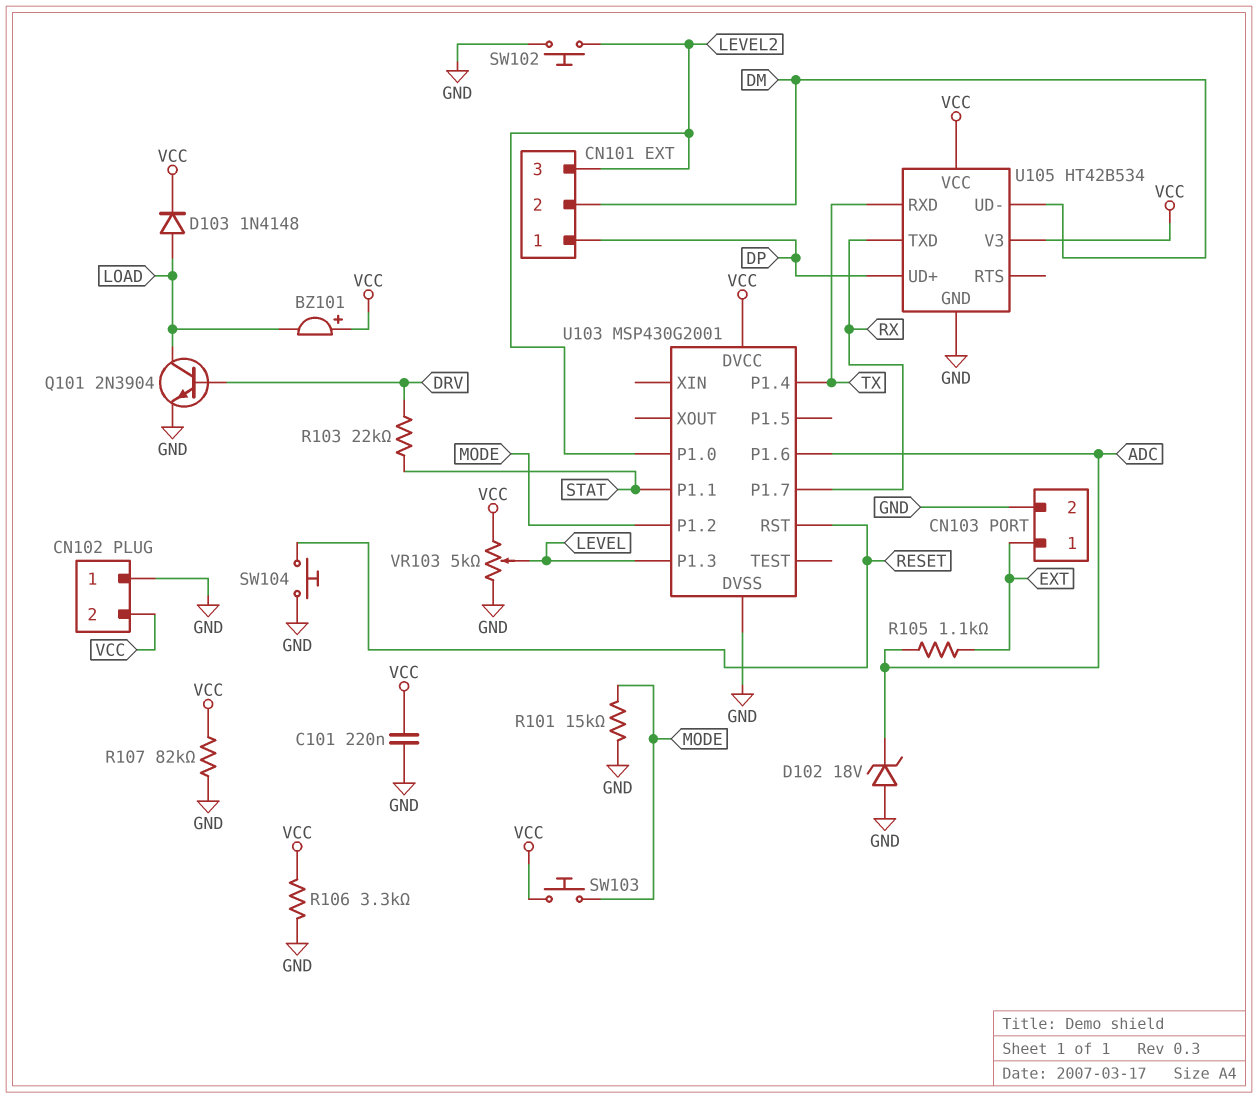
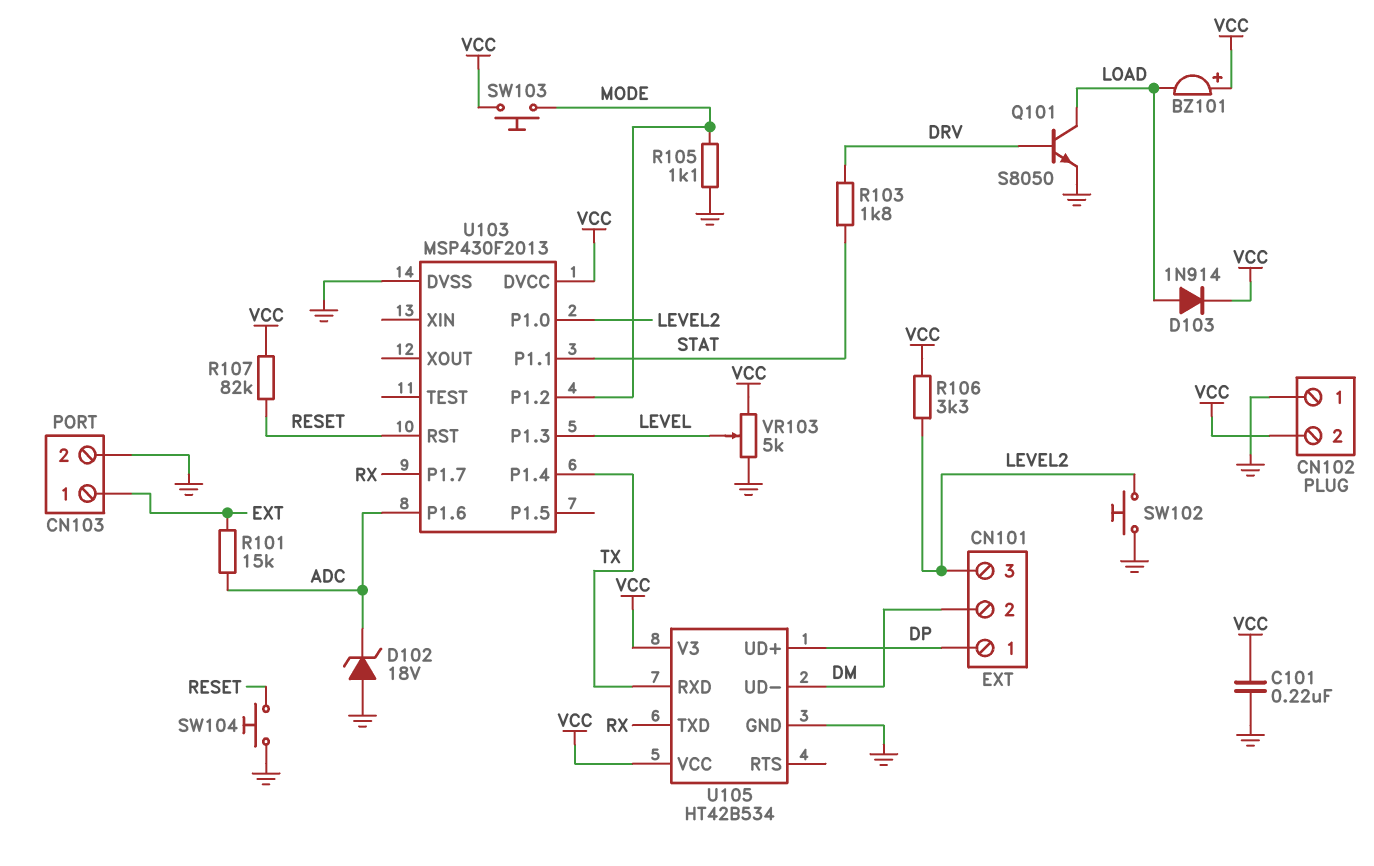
D103: diode 1N4148 (A LOAD, K VCC) -> diode 1N914 (A LOAD, K VCC)
Q101: NPN 2N3904 (B DRV, C LOAD, E GND) -> NPN S8050 (B DRV, C LOAD, E GND)
R101: 15k (GND, MODE) -> 15k (ADC, EXT)
R103: 22k (DRV, STAT) -> 1.8k (DRV, STAT)
R105: 1.1k (ADC, EXT) -> 1.1k (GND, MODE)
R106: 3.3k (GND, VCC) -> 3.3k (LEVEL2, VCC)
R107: 82k (GND, VCC) -> 82k (RESET, VCC)
U103: MSP430G2001 -> MSP430F2013

